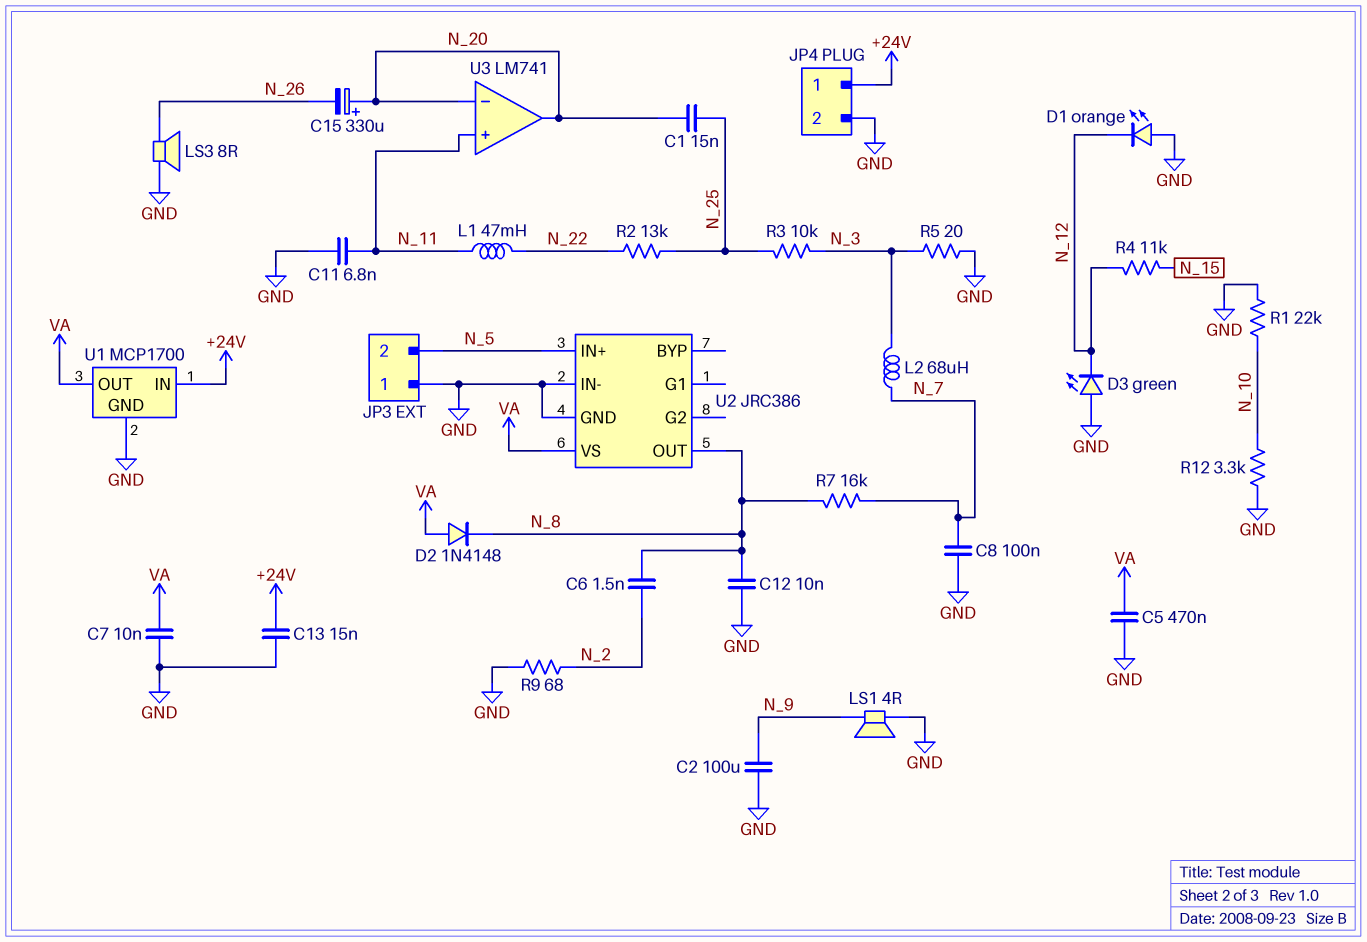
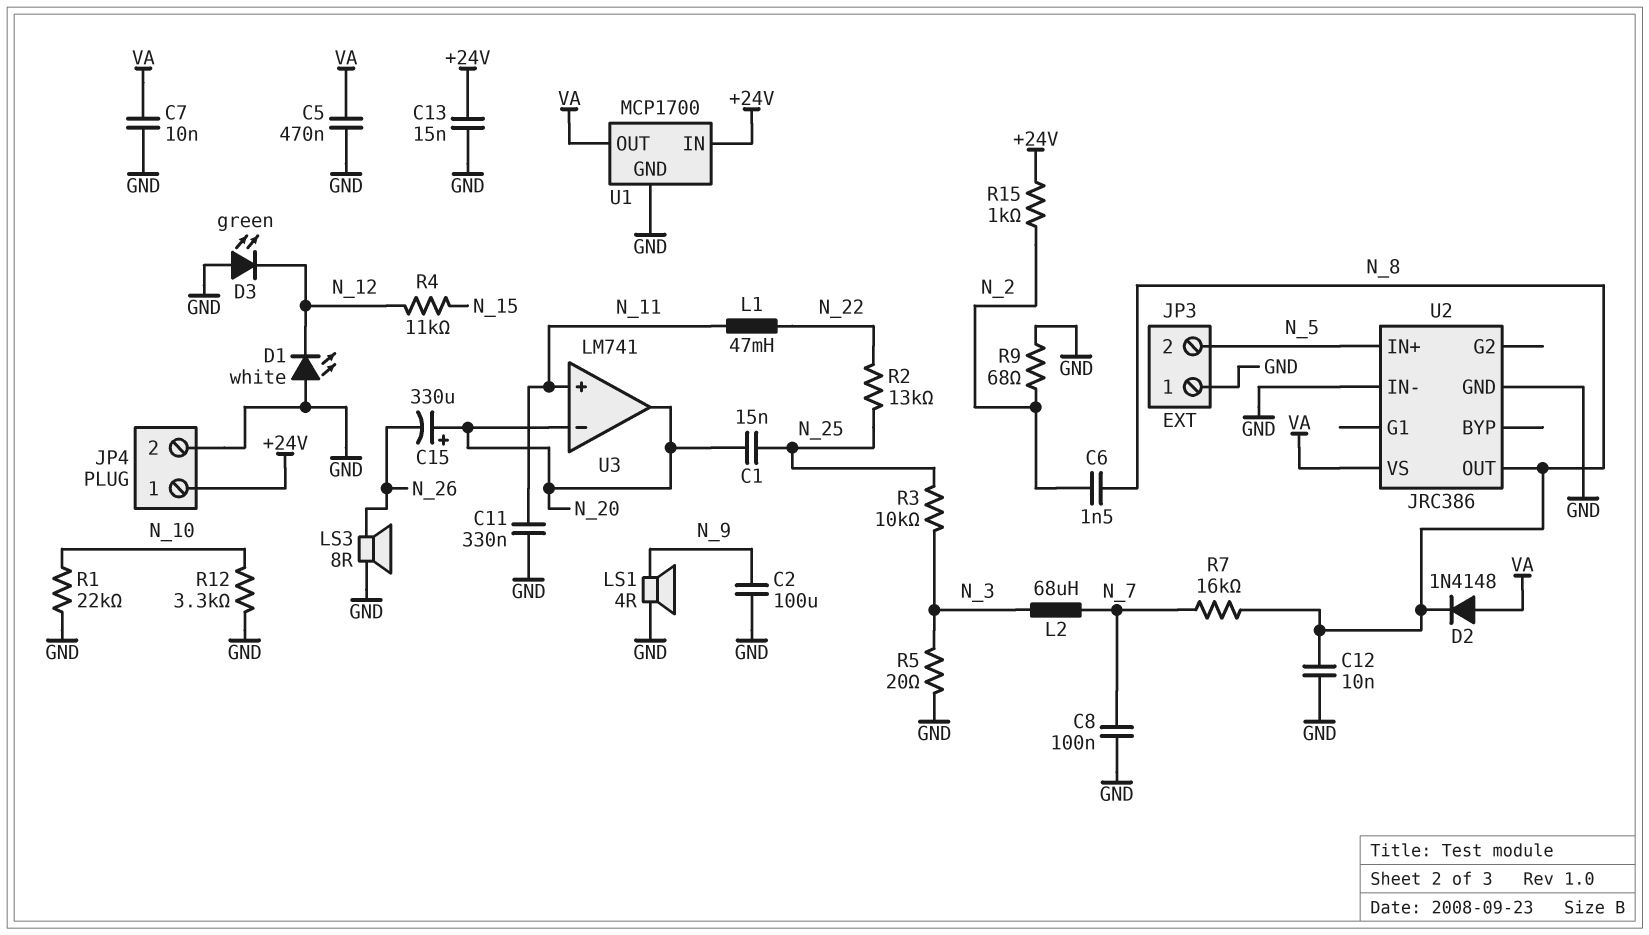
C11: 6.8nF (GND, N_11) -> 330nF (GND, N_11)
D1: LED orange (A GND, K N_12) -> LED white (A GND, K N_12)
R15: none -> 1k (+24V, N_2)

